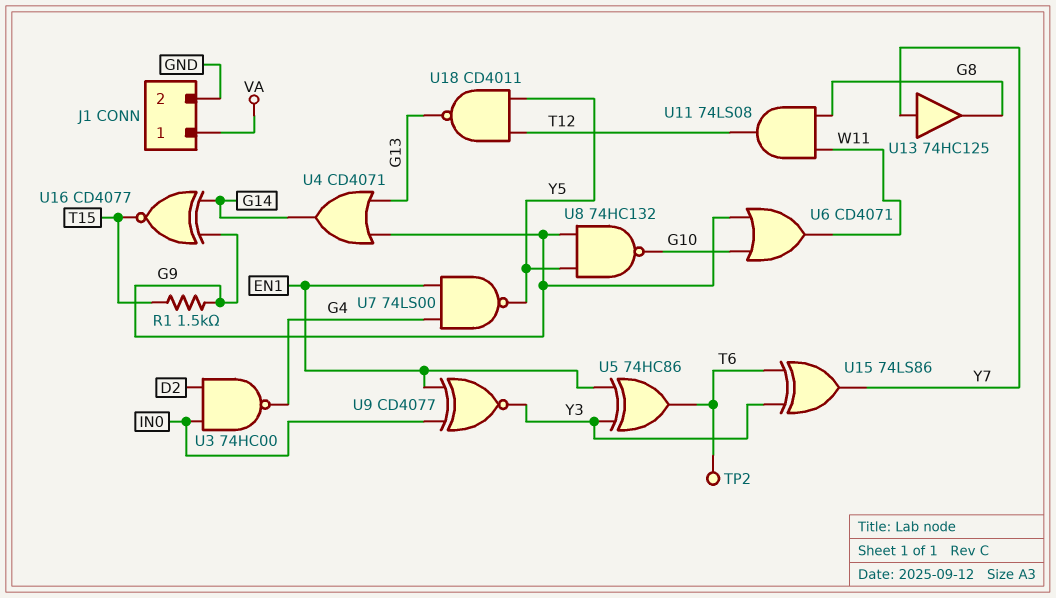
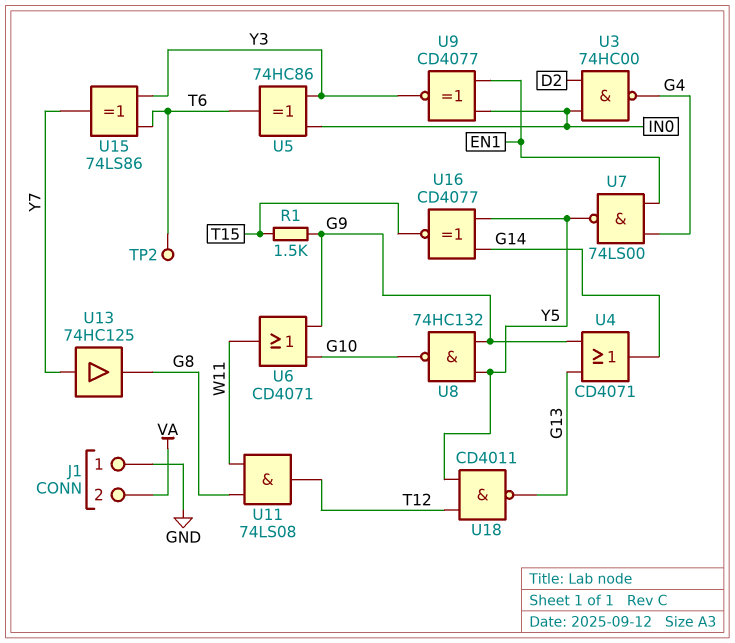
J1 pin 1: VA -> GND
J1 pin 2: GND -> VA
U5: XOR 74HC86 (in EN1, in Y3, out T6) -> XOR 74HC86 (in IN0, in Y3, out T6)
U16: XNOR CD4077 (in G9, in G14, out T15) -> XNOR CD4077 (in G14, in Y5, out T15)

